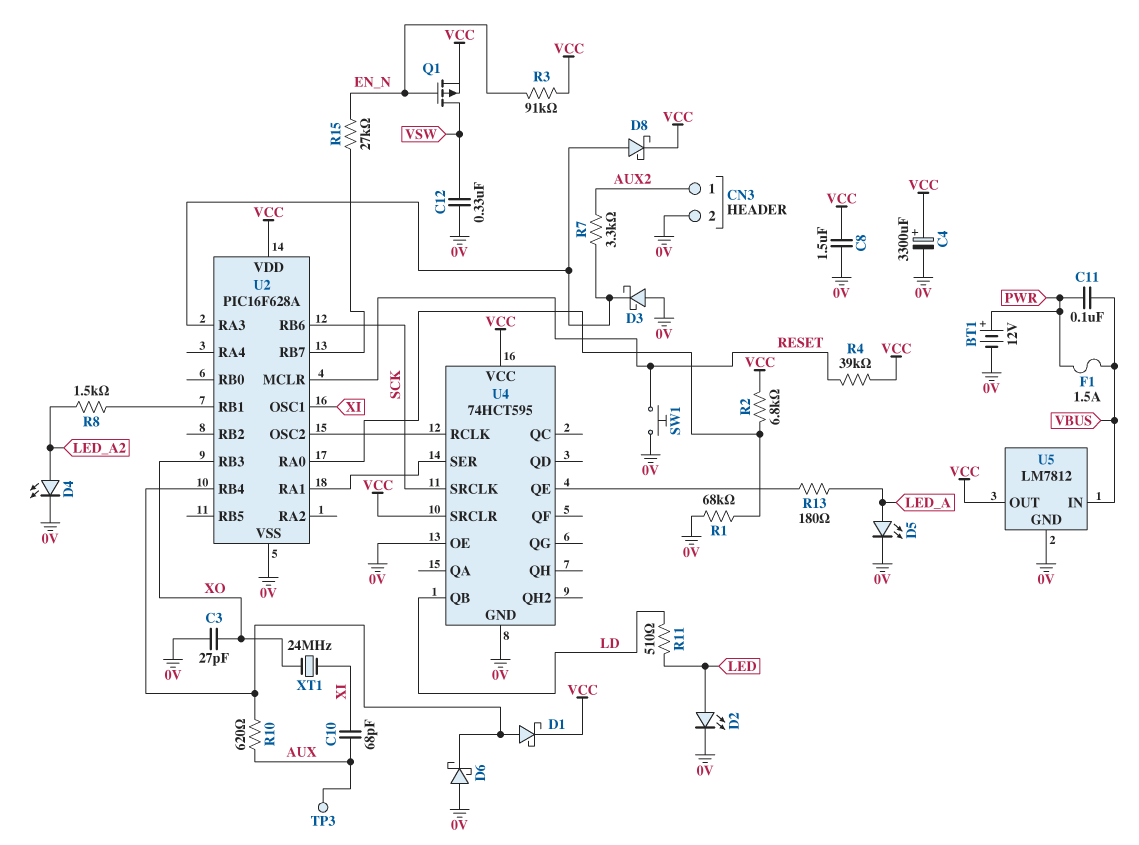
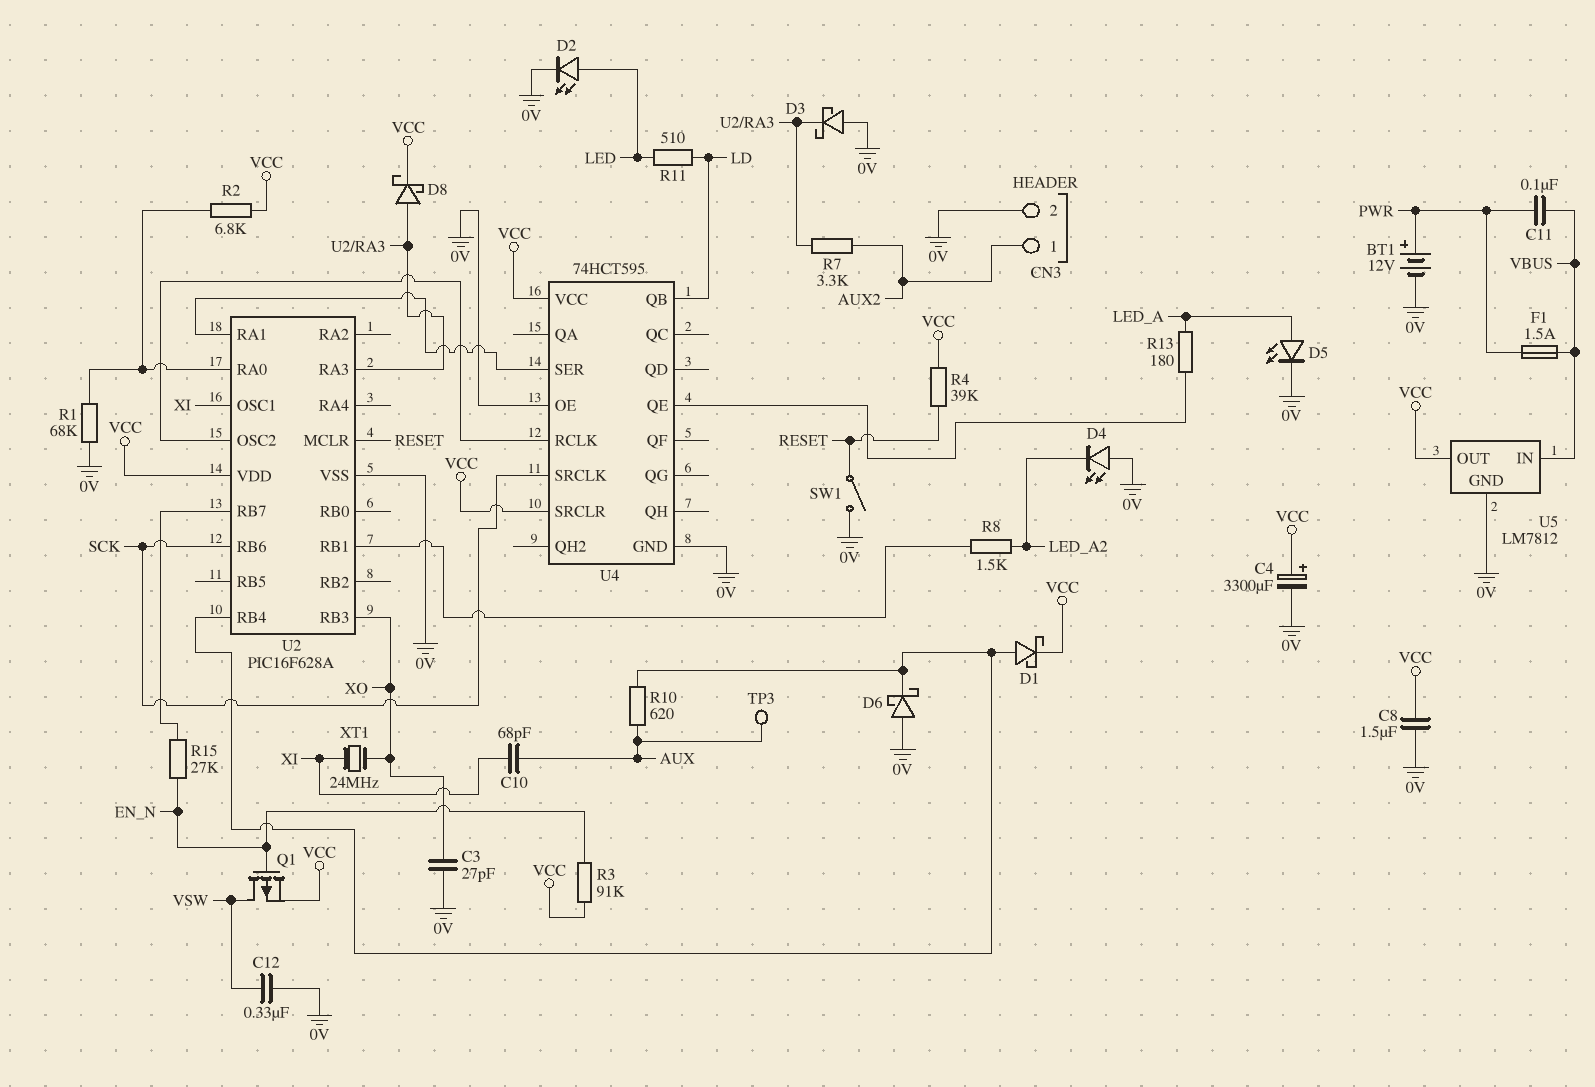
D4: LED (A LED_A2, K 0V) -> LED (A 0V, K LED_A2)
SW1: button (0V, RESET) -> switch (0V, RESET)

